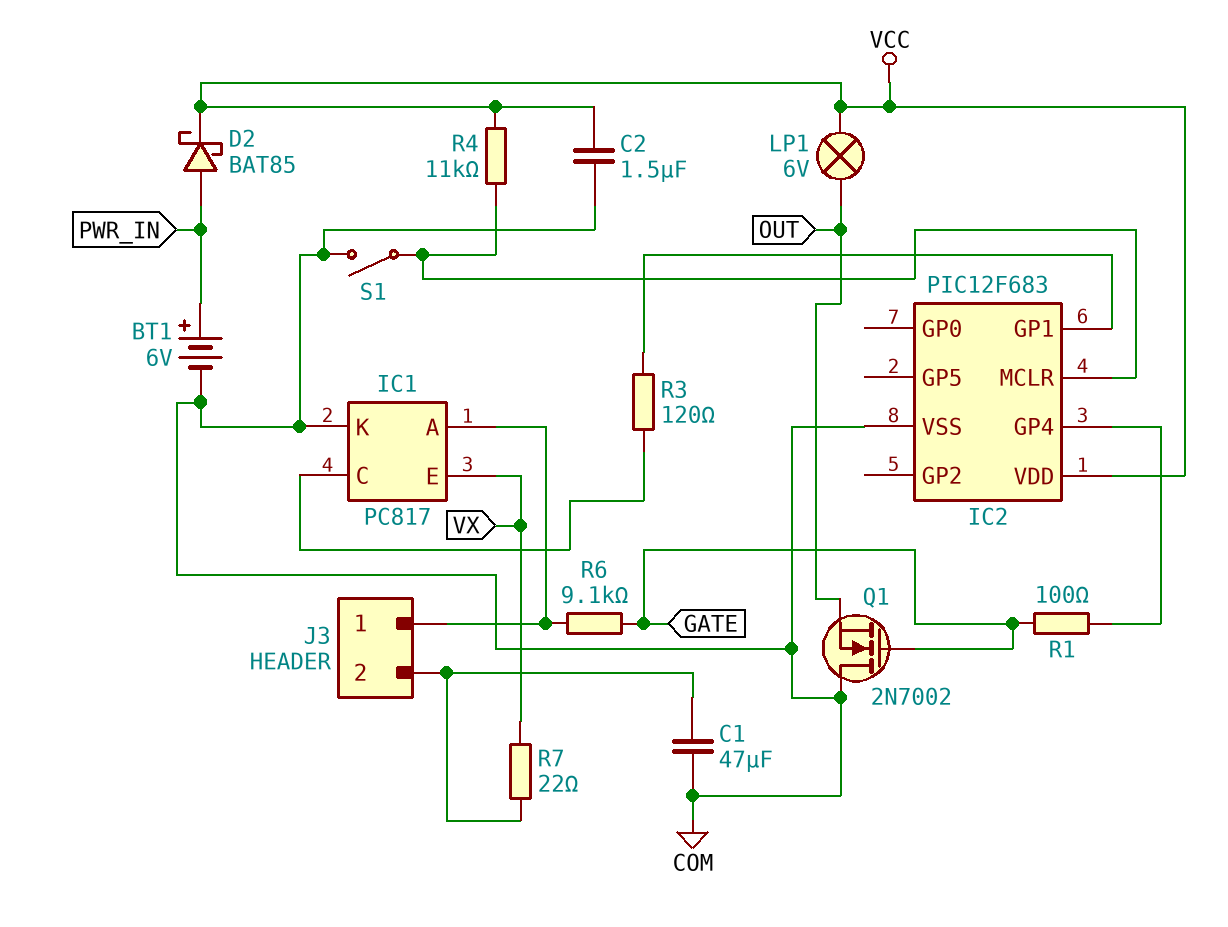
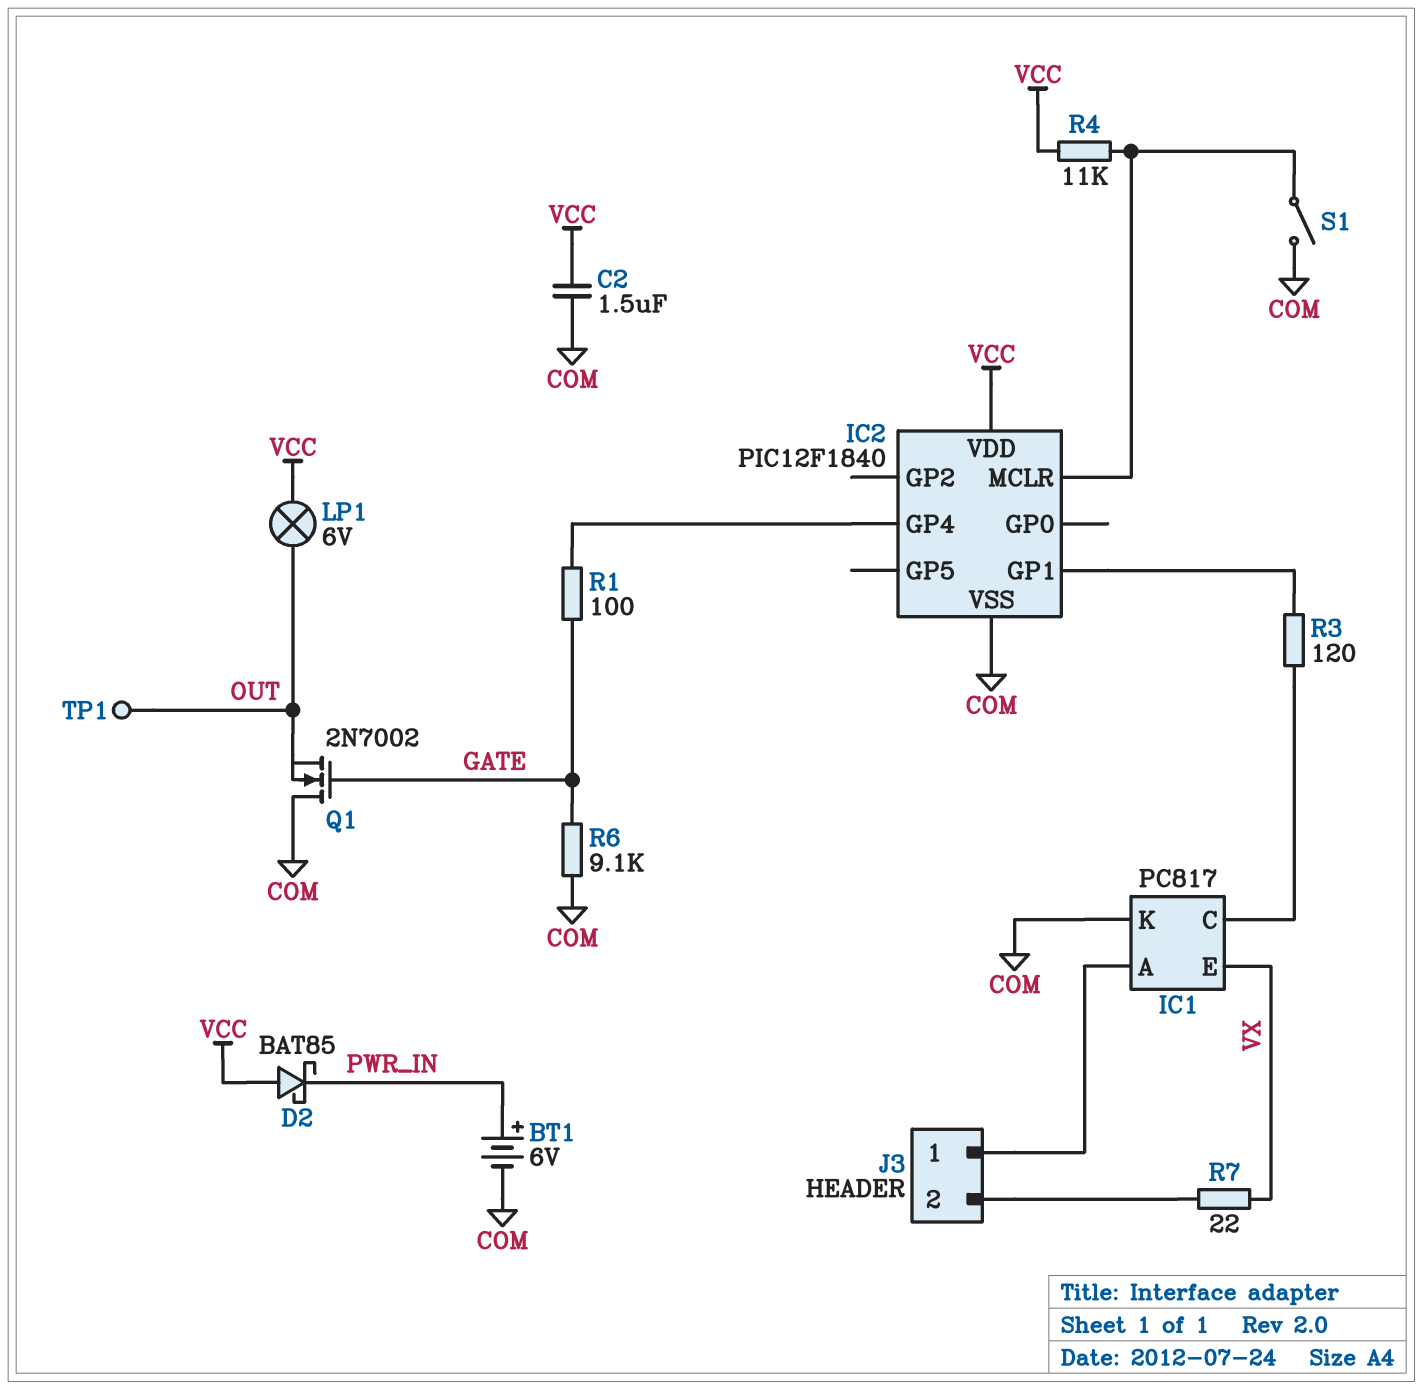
C1: 47uF (COM, J3/2) -> none
D2: schottky BAT85 (A PWR_IN, K VCC) -> schottky BAT85 (A VCC, K PWR_IN)
IC2: PIC12F683 -> PIC12F1840
R6: 9.1k (GATE, IC1/A) -> 9.1k (COM, GATE)
TP1: none -> test point (OUT)

